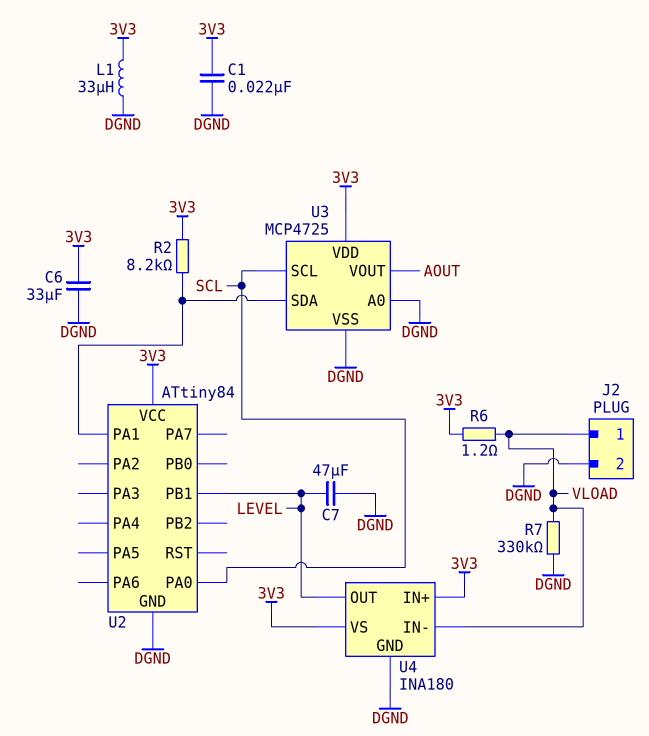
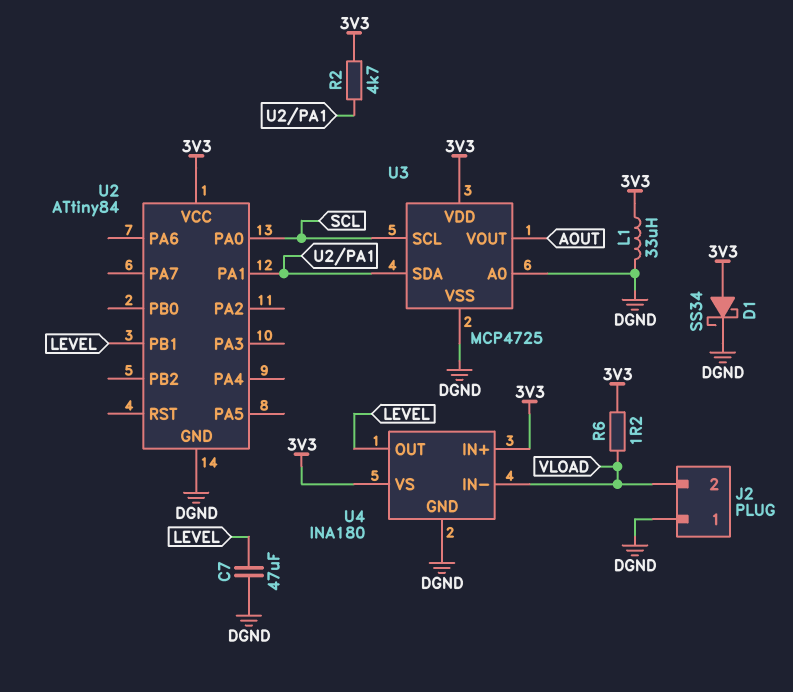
C1: 22nF (3V3, DGND) -> none
C6: 33uF (3V3, DGND) -> none
D1: none -> schottky SS34 (A 3V3, K DGND)
J2 pin 1: VLOAD -> DGND
J2 pin 2: DGND -> VLOAD
R2: 8.2k (3V3, U2/PA1) -> 4.7k (3V3, U2/PA1)
R7: 330k (DGND, VLOAD) -> none

